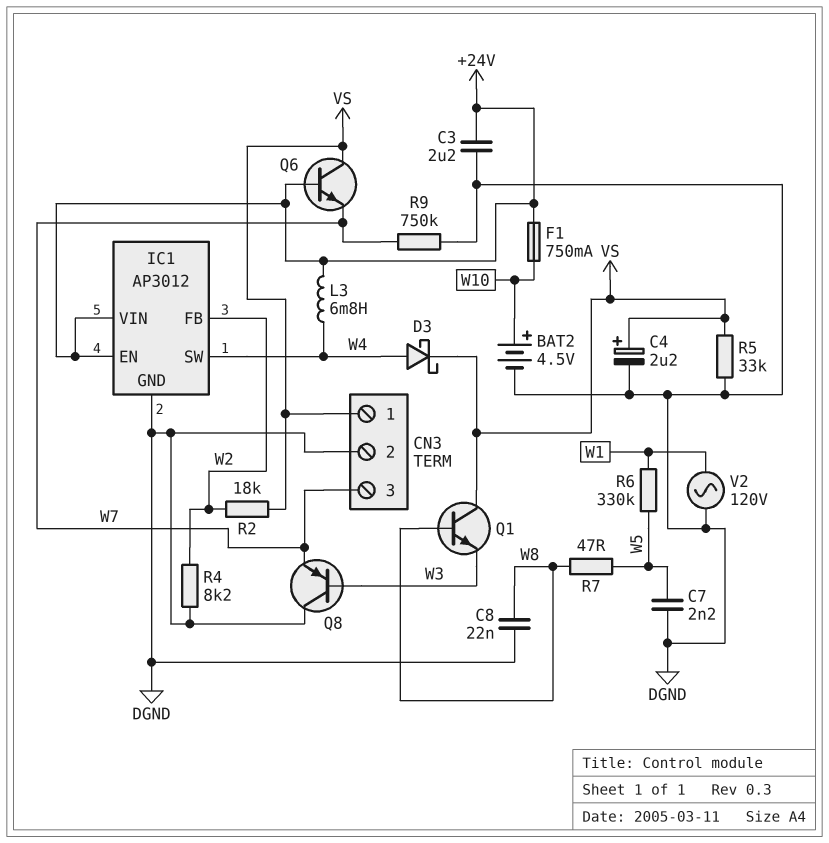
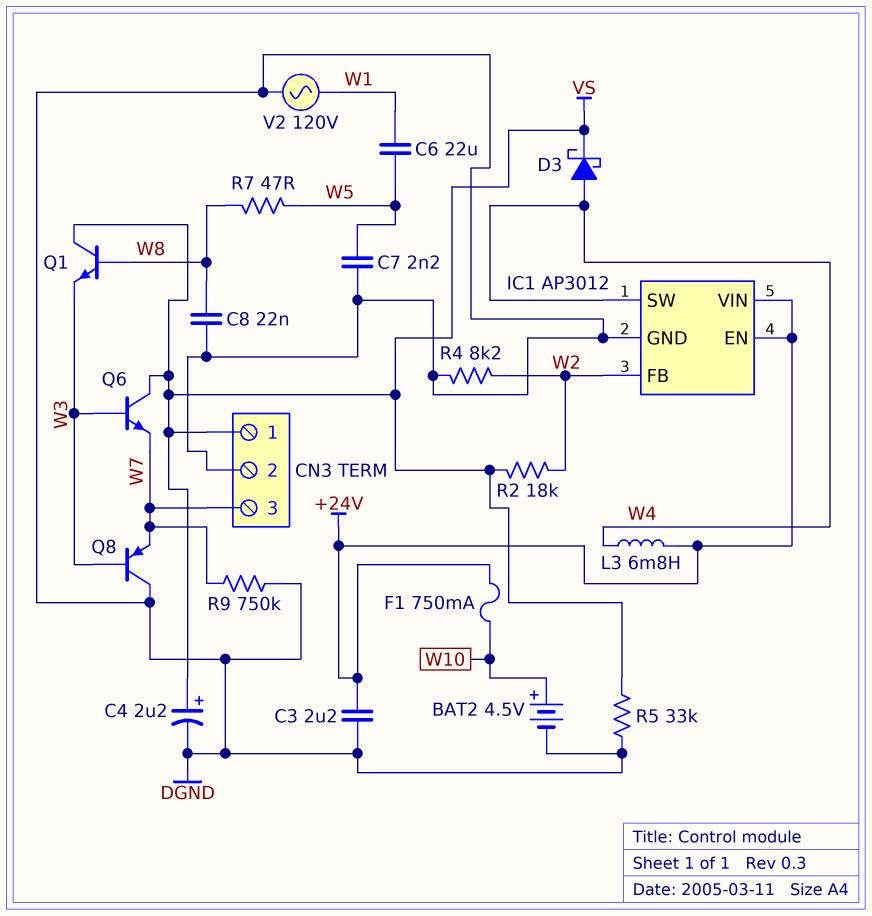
C6: none -> 22uF (W1, W5)
Q6: NPN (B +24V, C VS, E W7) -> NPN (B W3, C VS, E W7)
R6: 330k (W1, W5) -> none

